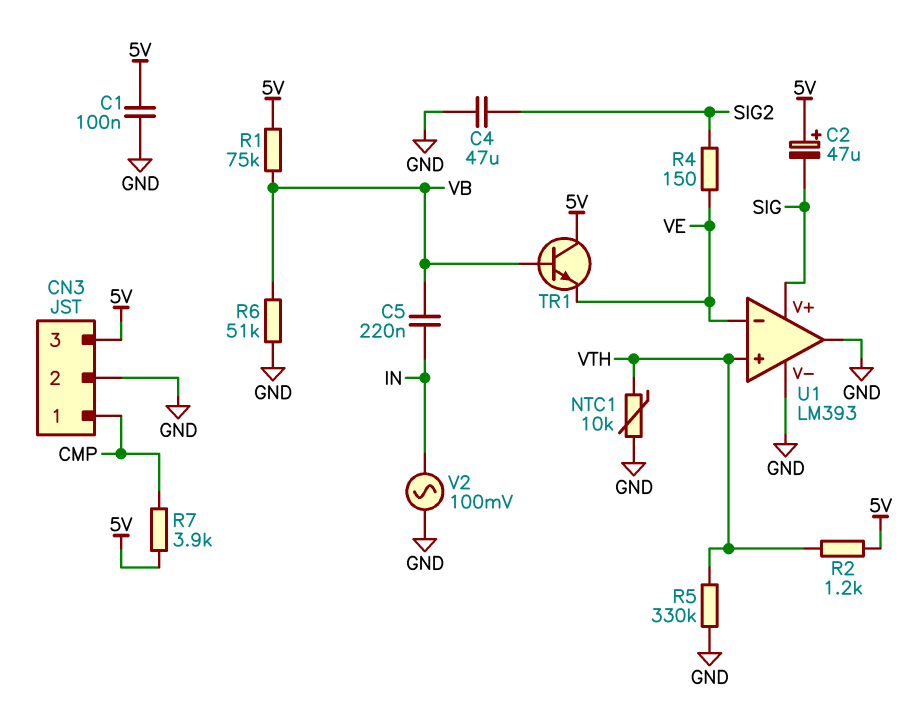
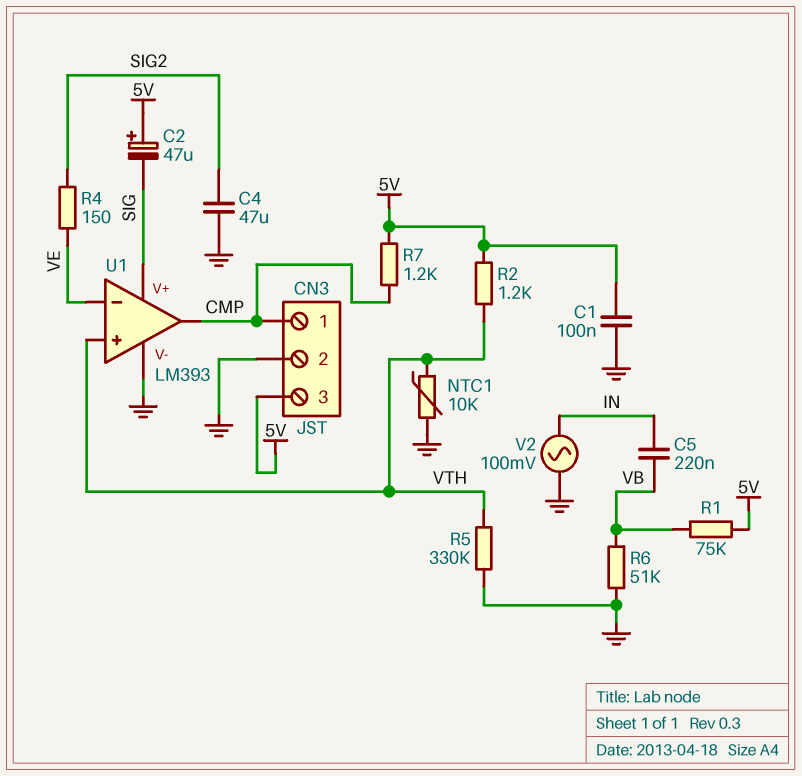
R7: 3.9k (5V, CMP) -> 1.2k (5V, CMP)
TR1: NPN (B VB, C 5V, E VE) -> none
U1 pin out: GND -> CMP

